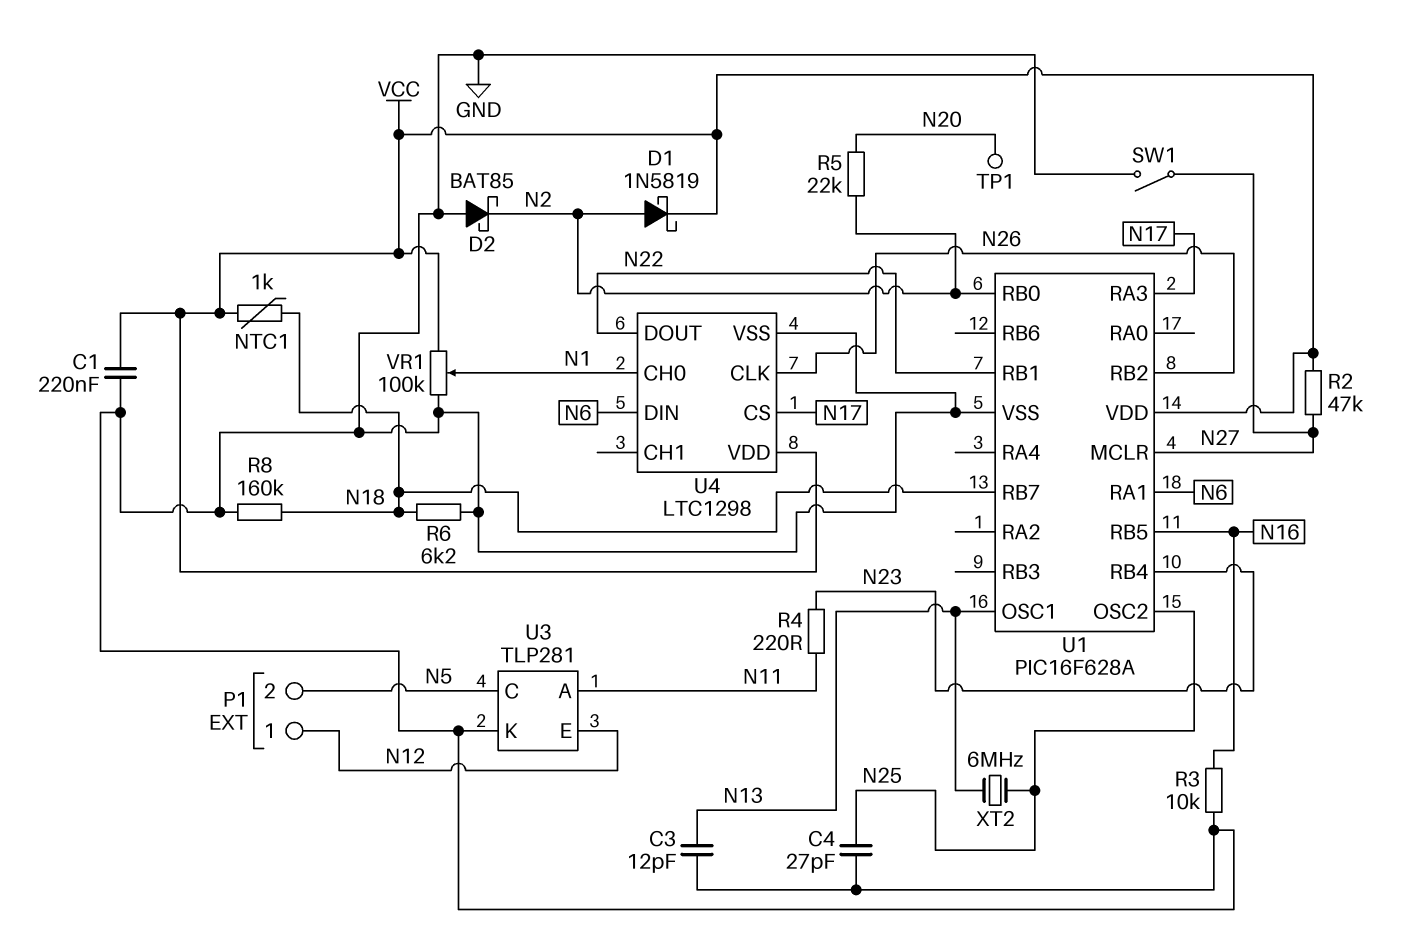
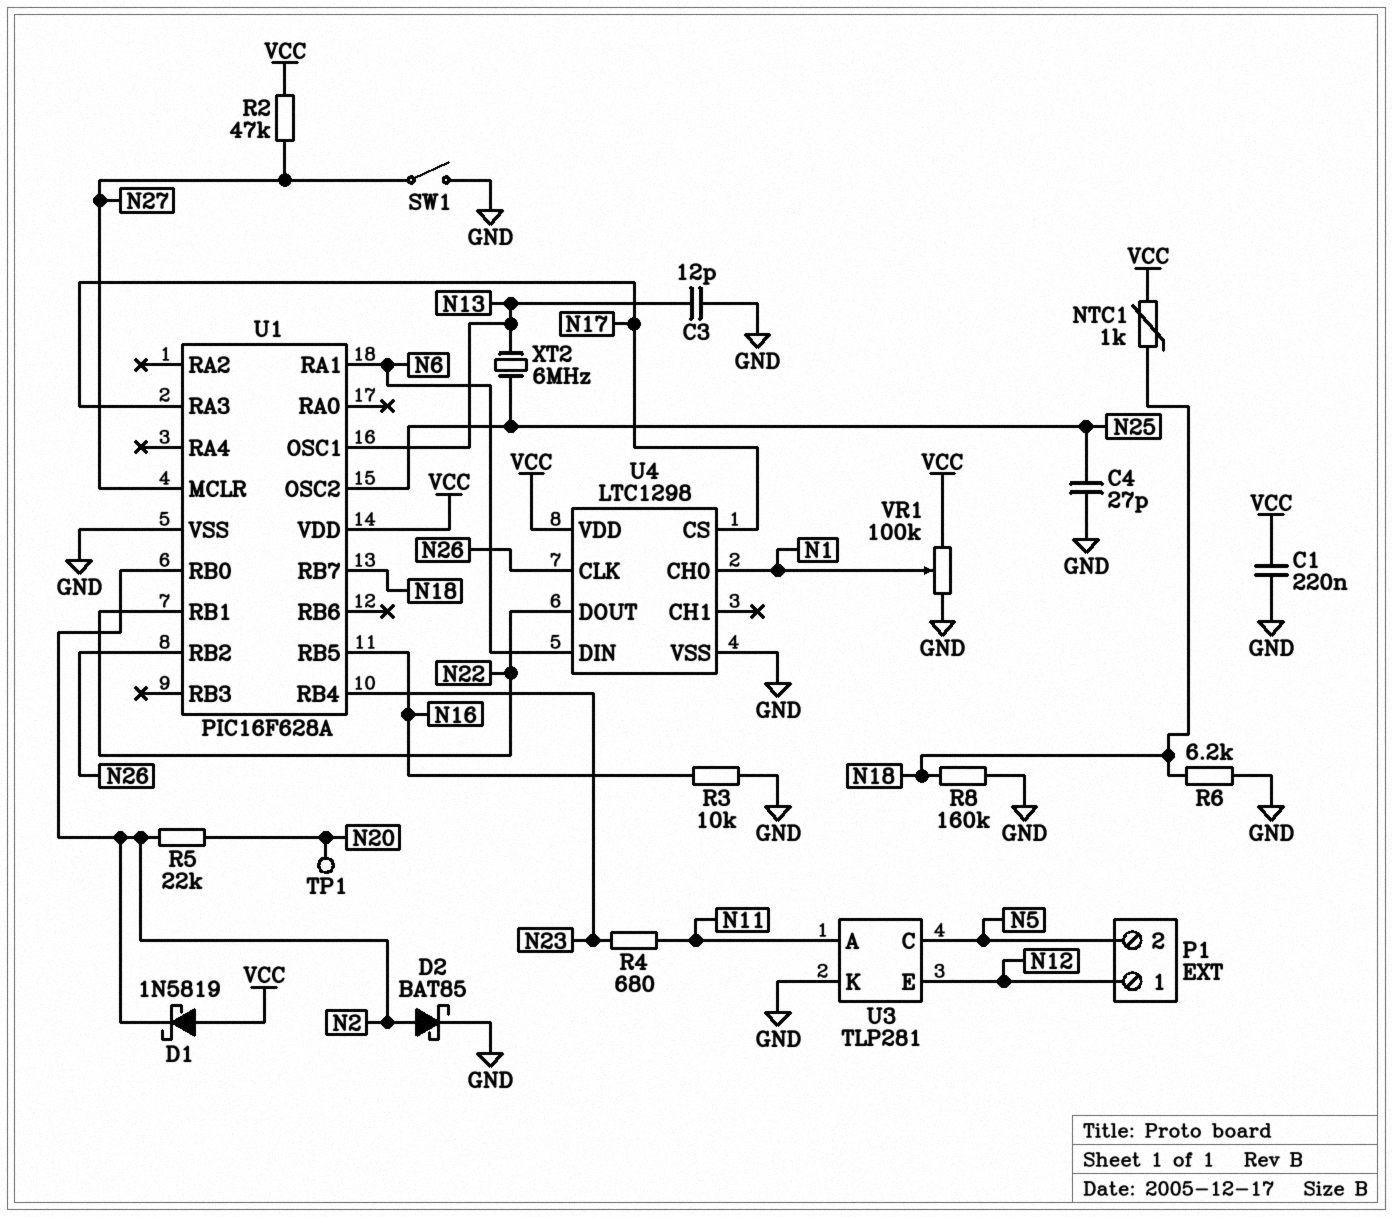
D1: schottky 1N5819 (A N2, K VCC) -> schottky 1N5819 (A VCC, K N2)
D2: schottky BAT85 (A GND, K N2) -> schottky BAT85 (A N2, K GND)
R4: 220 (N11, N23) -> 680 (N11, N23)

